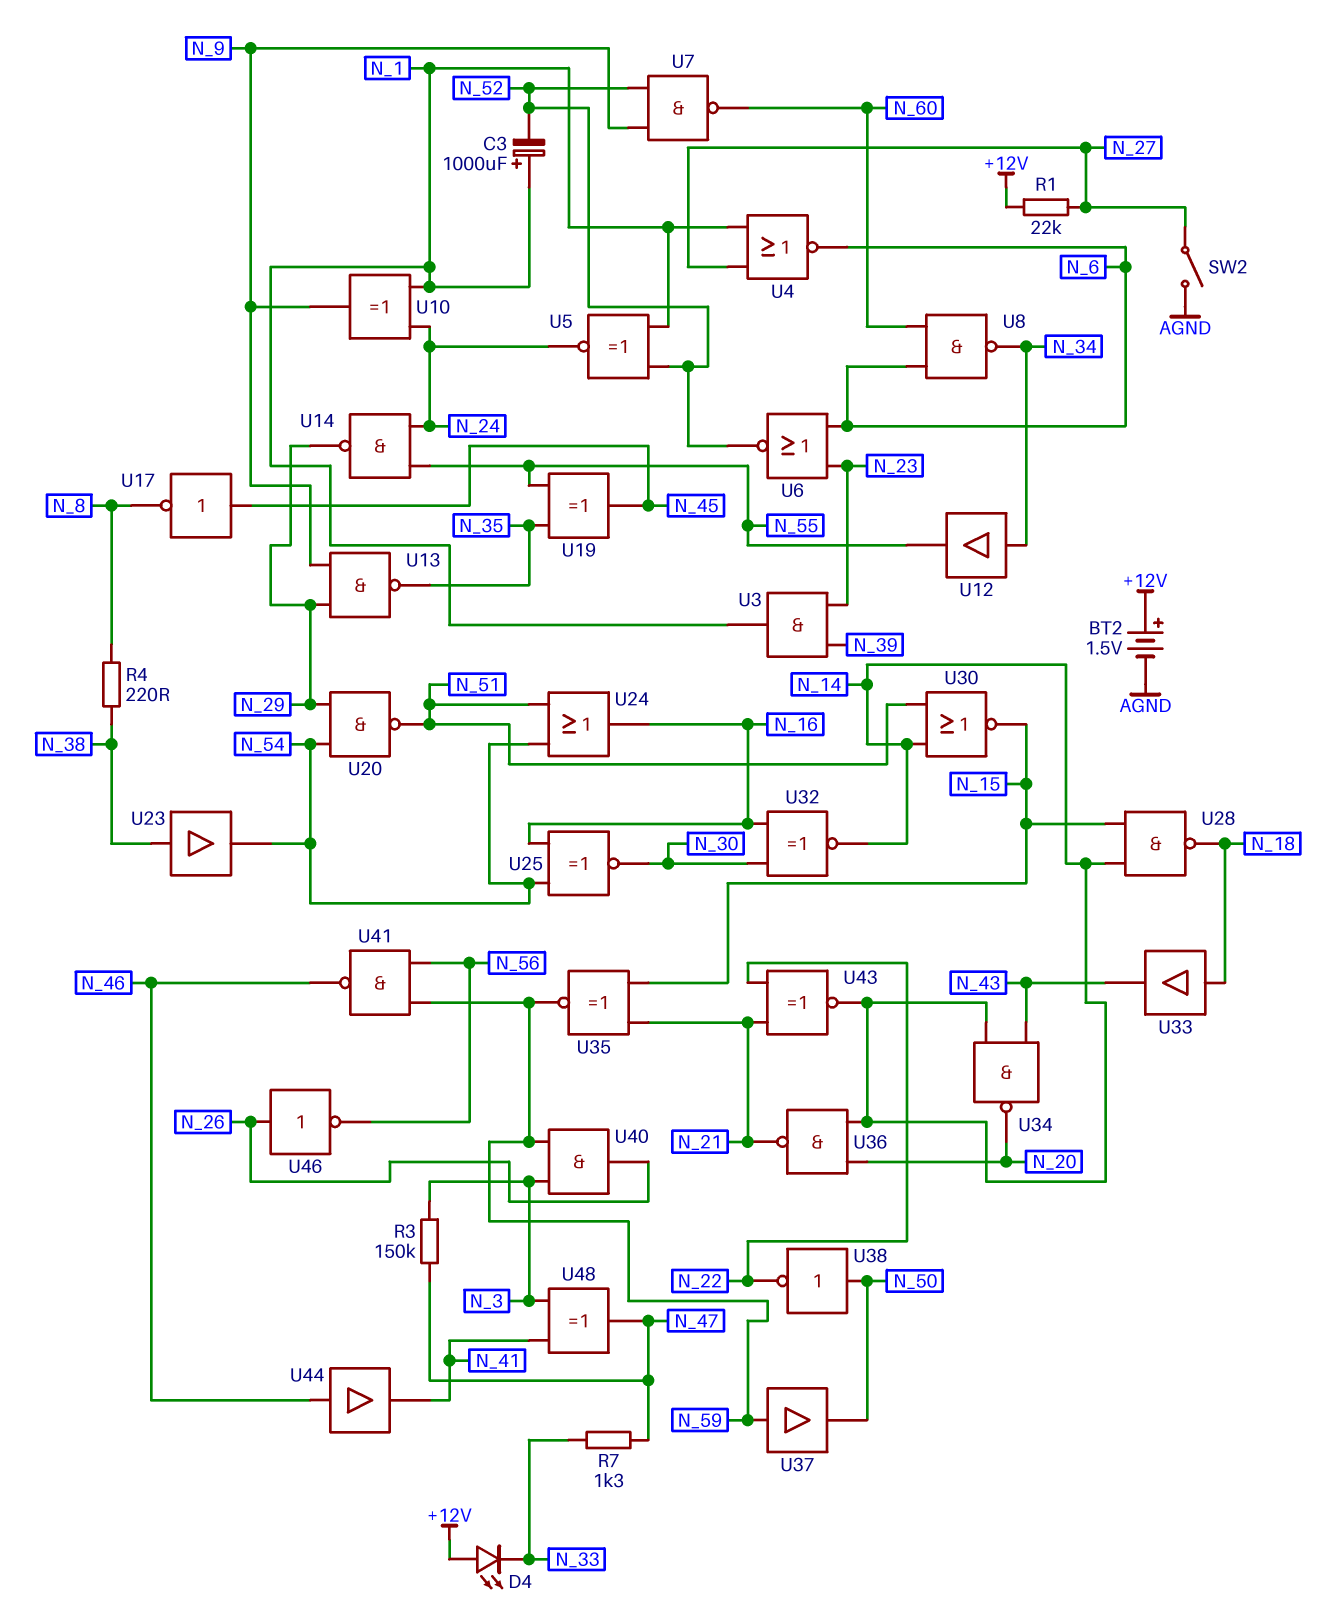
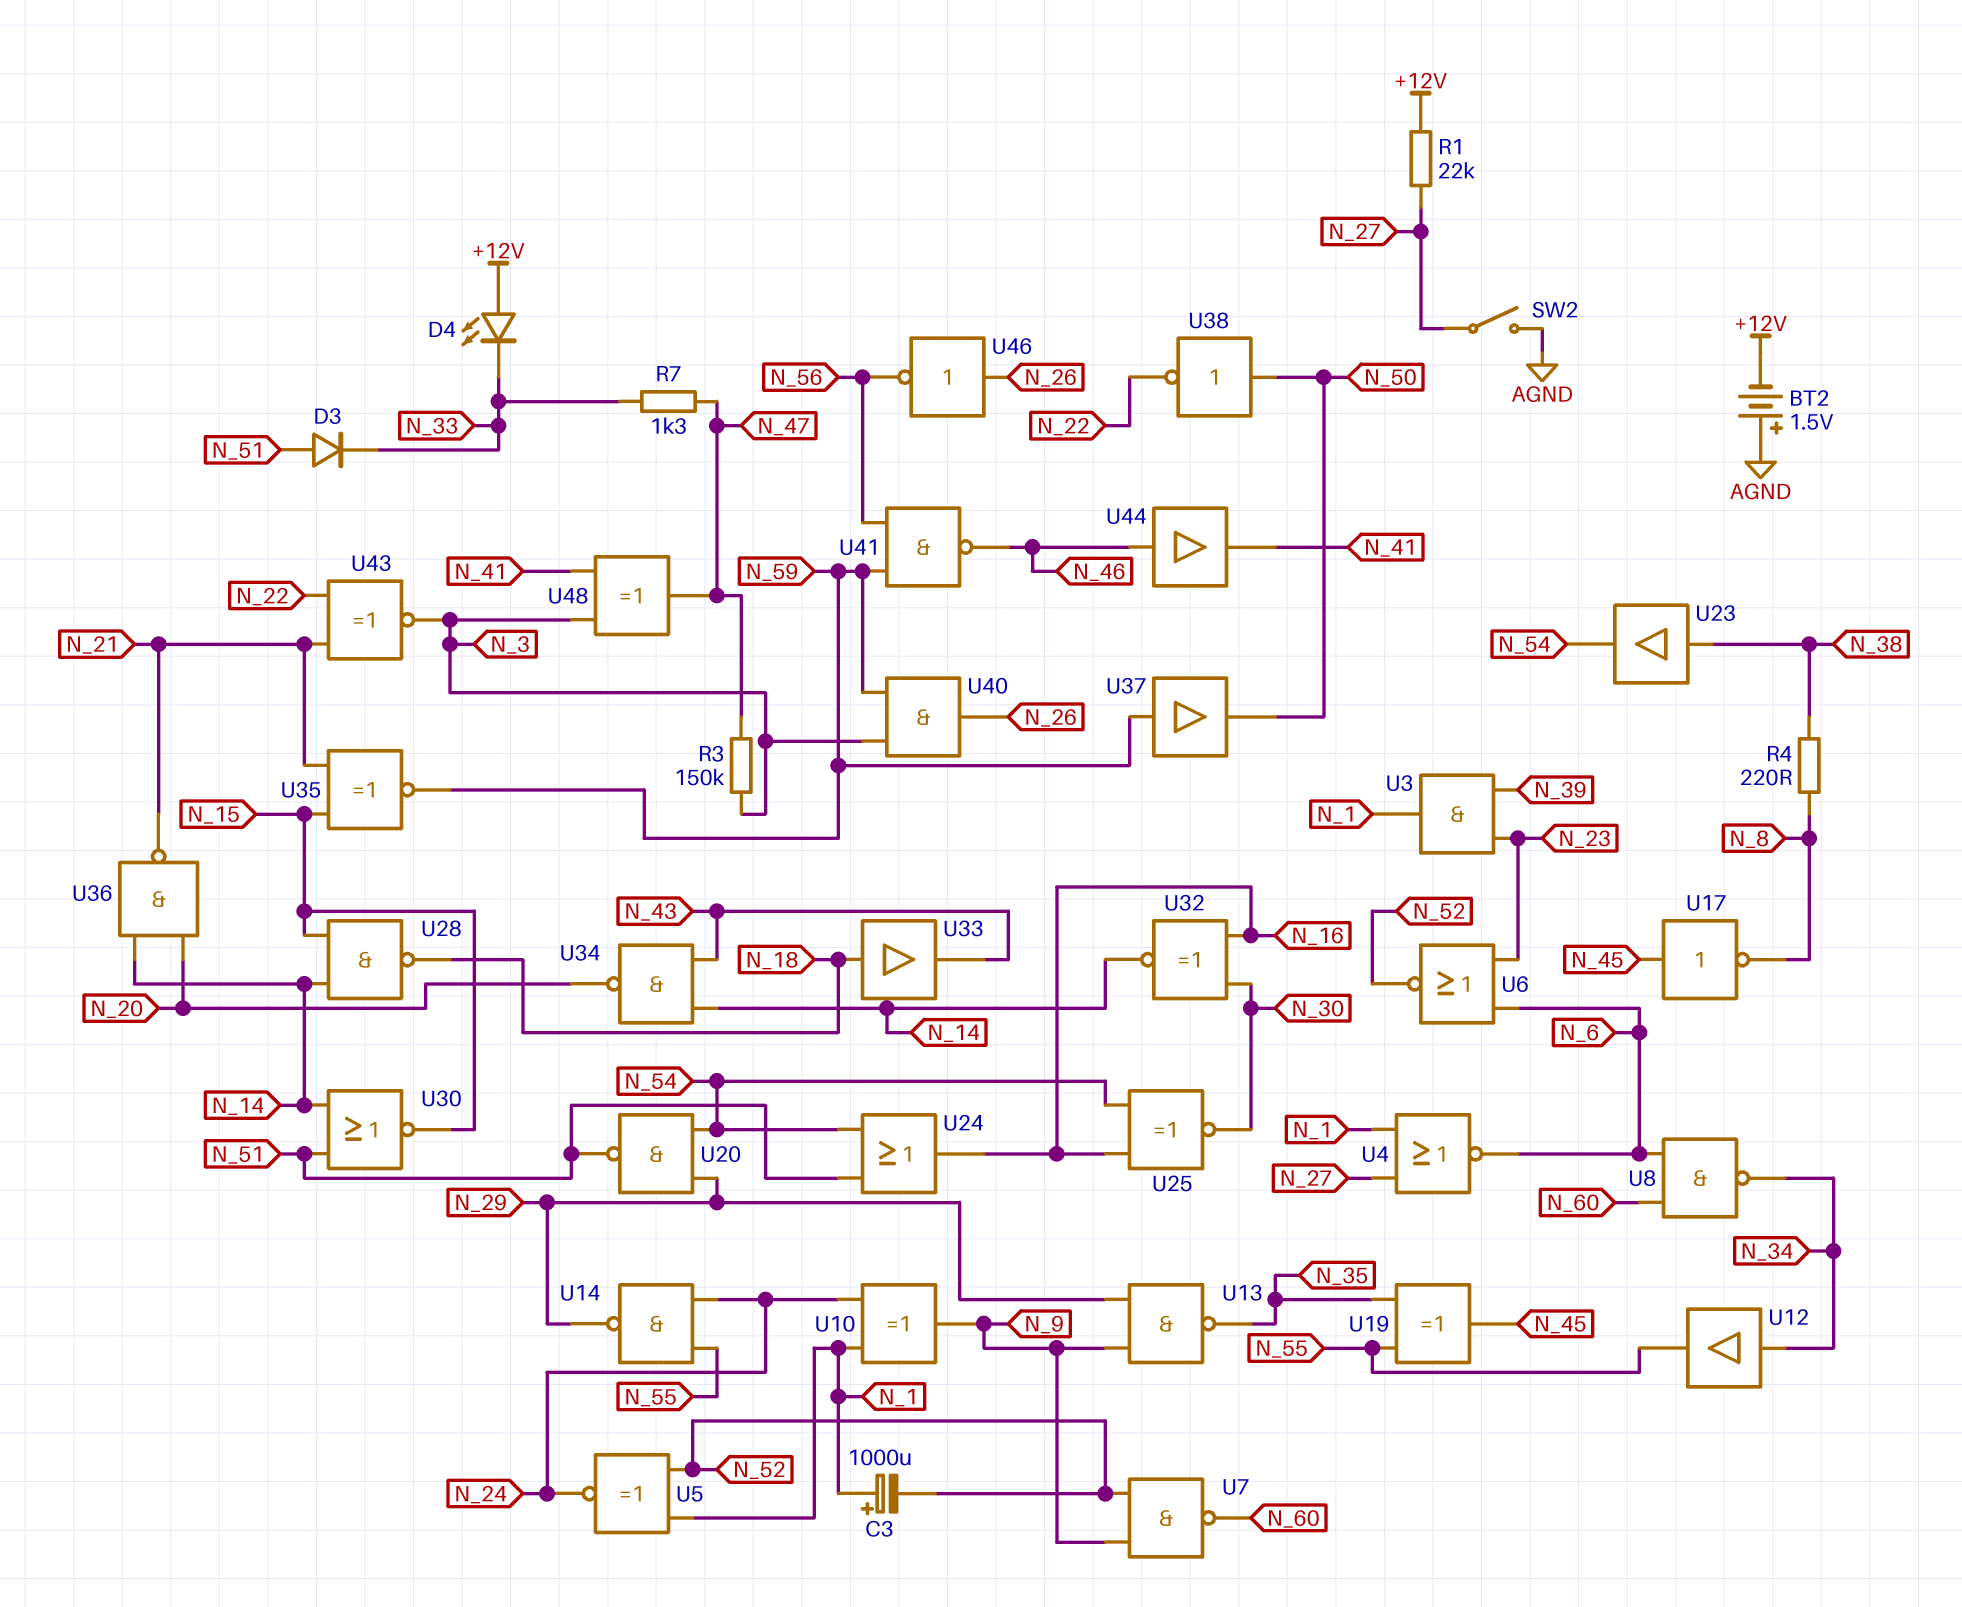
BT2: 1.5V (plus +12V, minus AGND) -> 1.5V (plus AGND, minus +12V)
D3: none -> diode (A N_51, K N_33)
U43: XNOR (in N_21, in N_22, out N_14) -> XNOR (in N_21, in N_22, out N_3)

